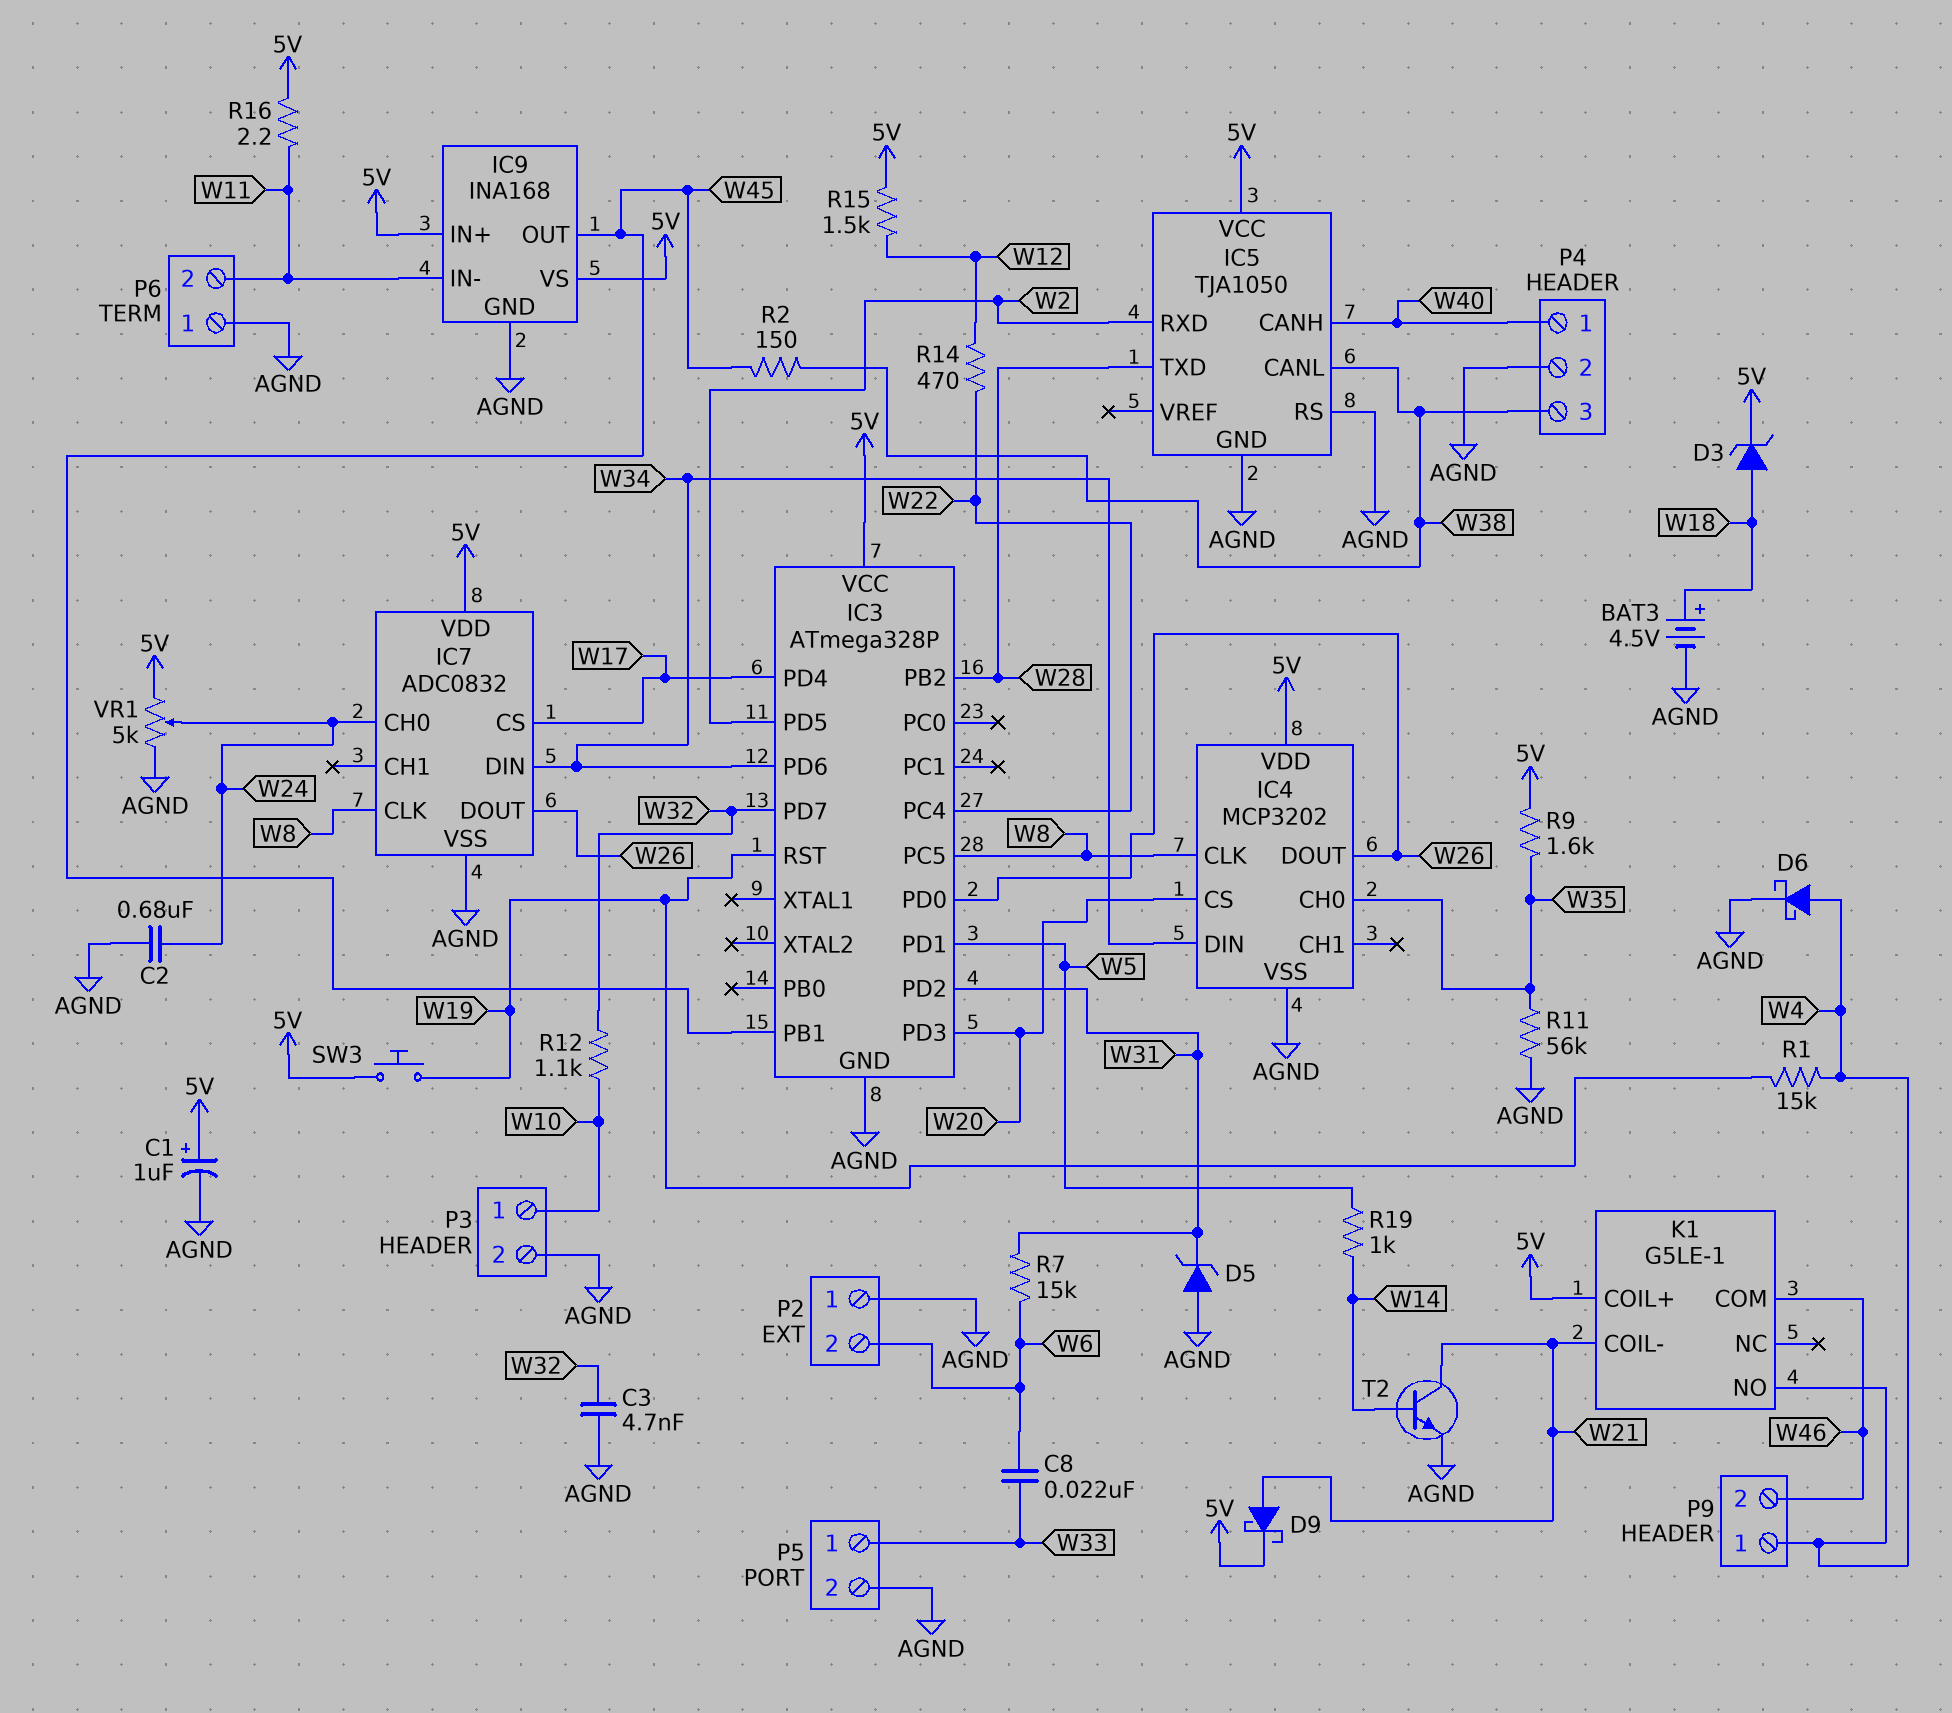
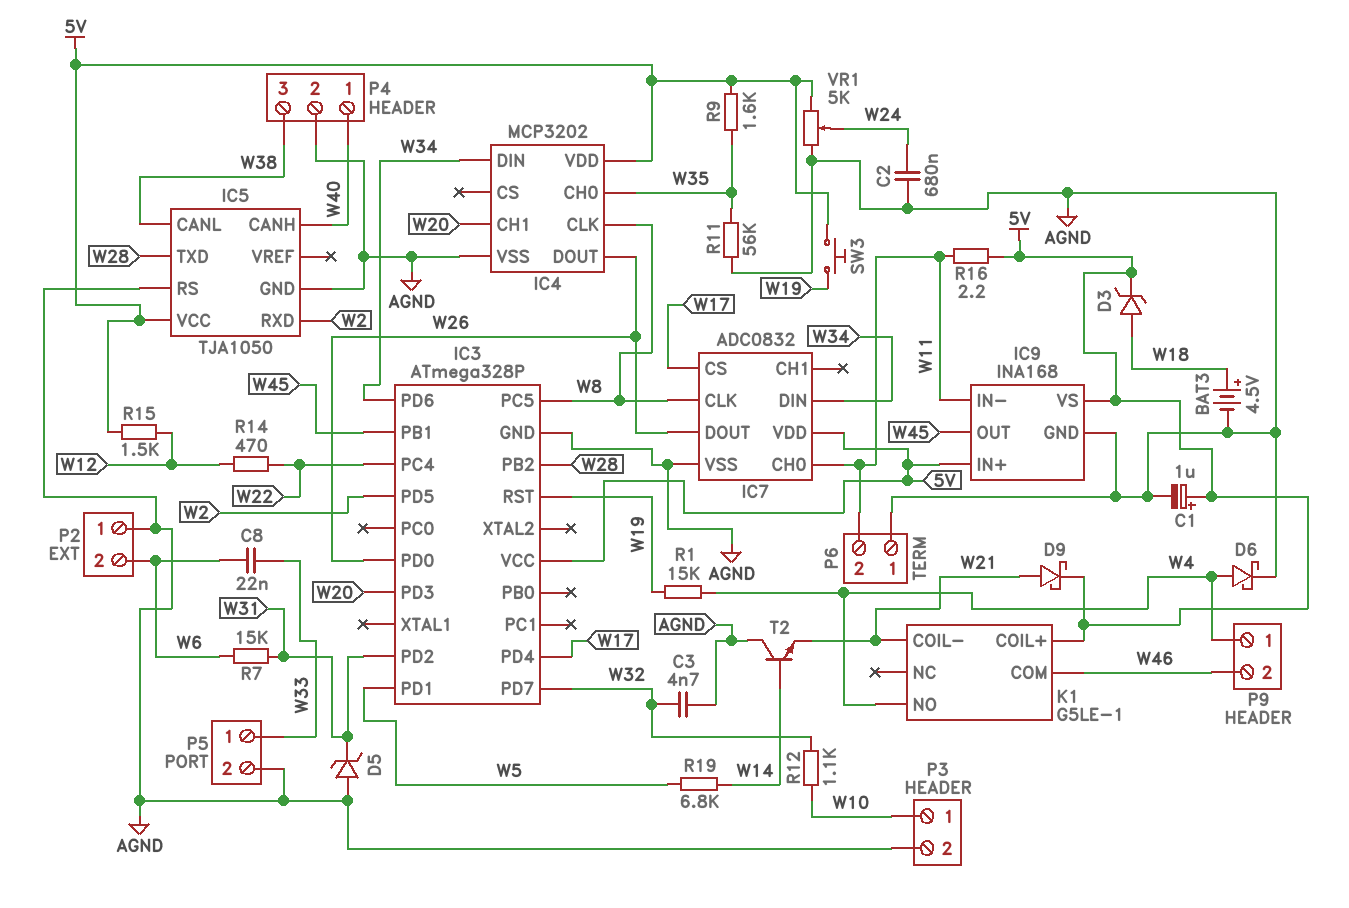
IC4 pin CH1: none -> W20
IC4 pin CS: W20 -> none
IC7 pin CH0: W24 -> W11
R2: 150 (W38, W45) -> none
R19: 1k (W5, W14) -> 6.8k (W5, W14)
T2: NPN (B W14, C W21, E AGND) -> NPN (B W14, C AGND, E W21)

